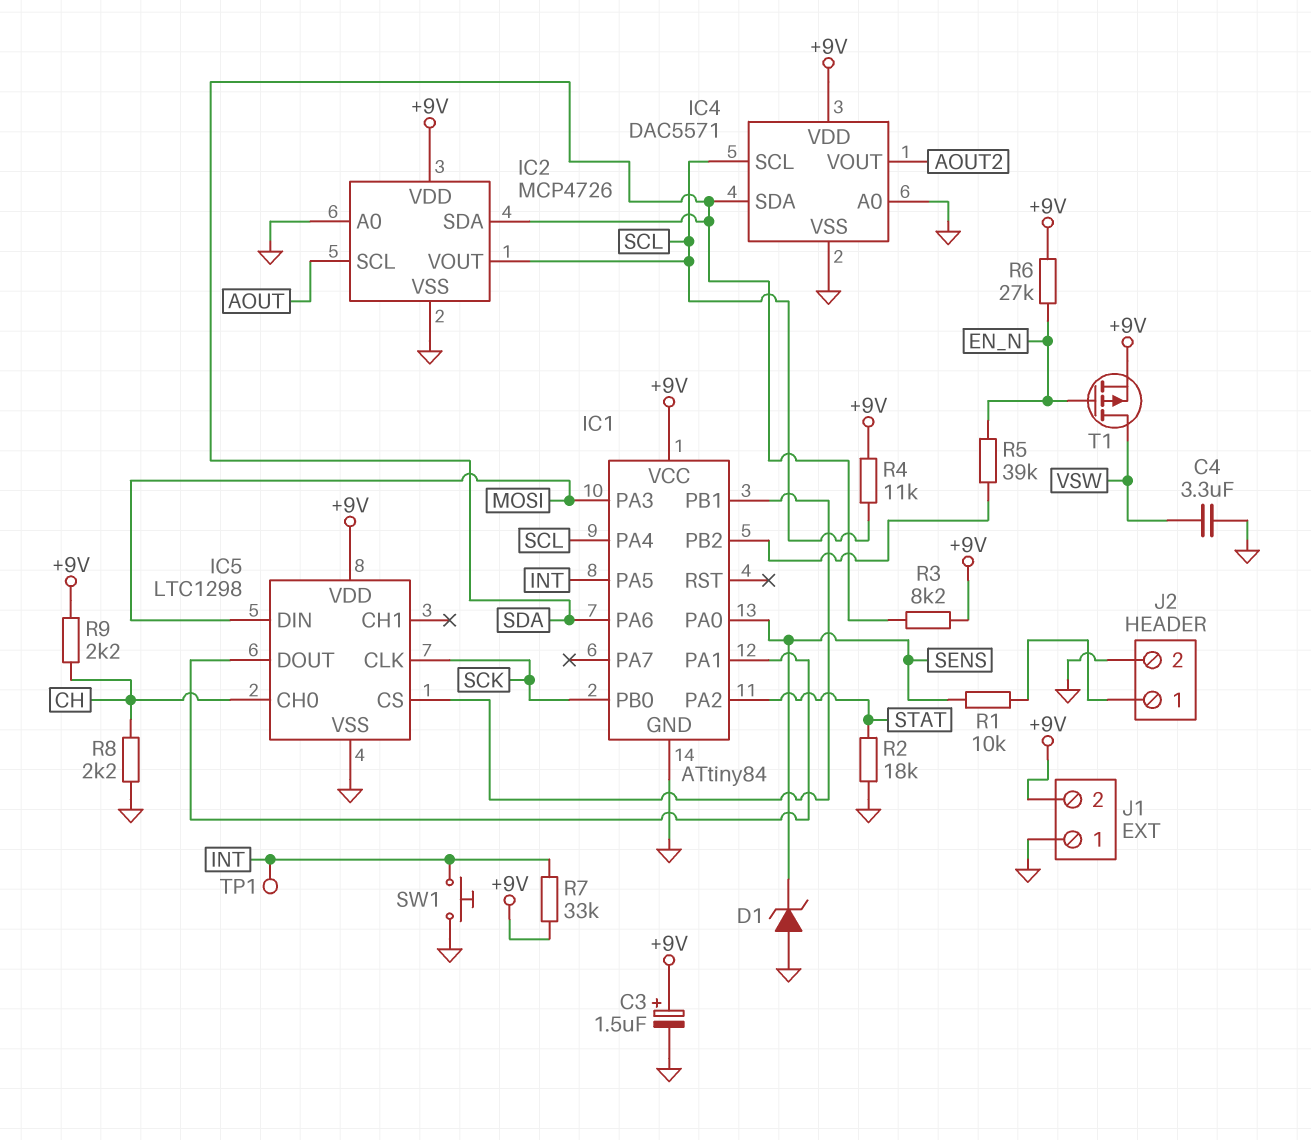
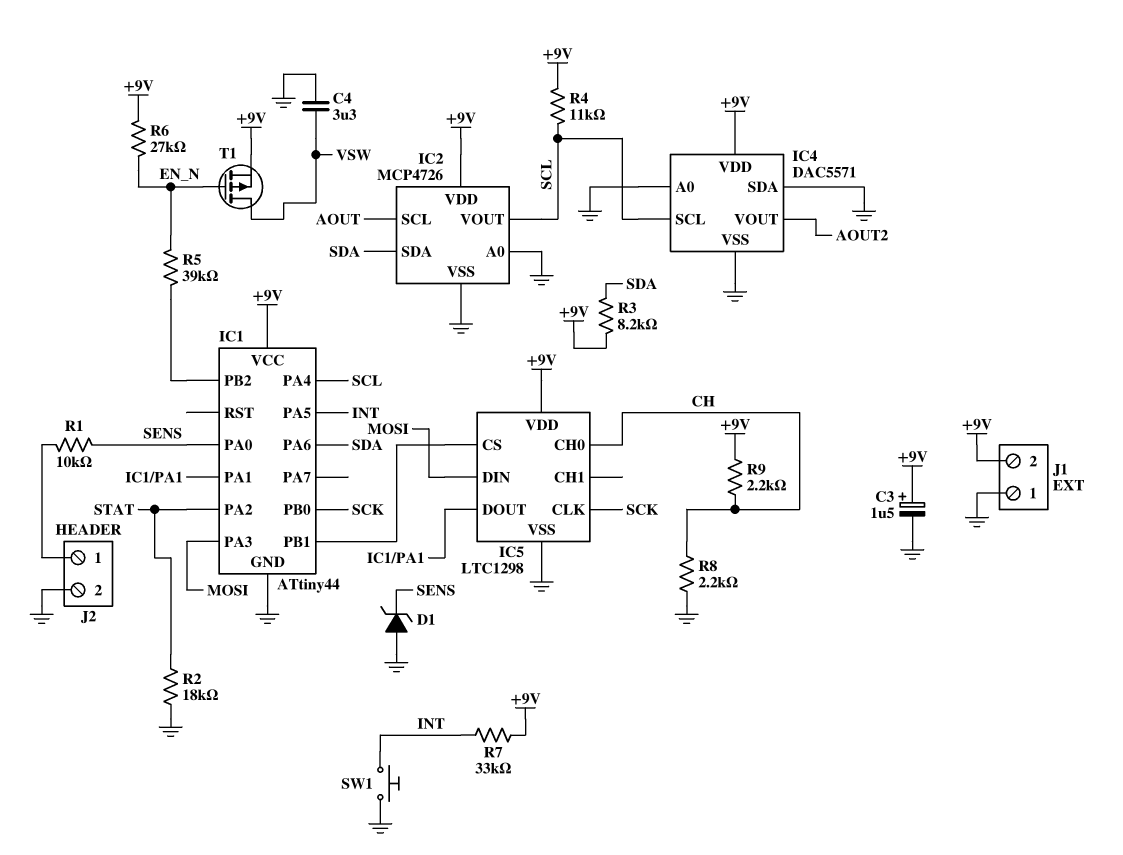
IC1: ATtiny84 -> ATtiny44
IC4 pin SDA: SDA -> GND
TP1: test point (INT) -> none

